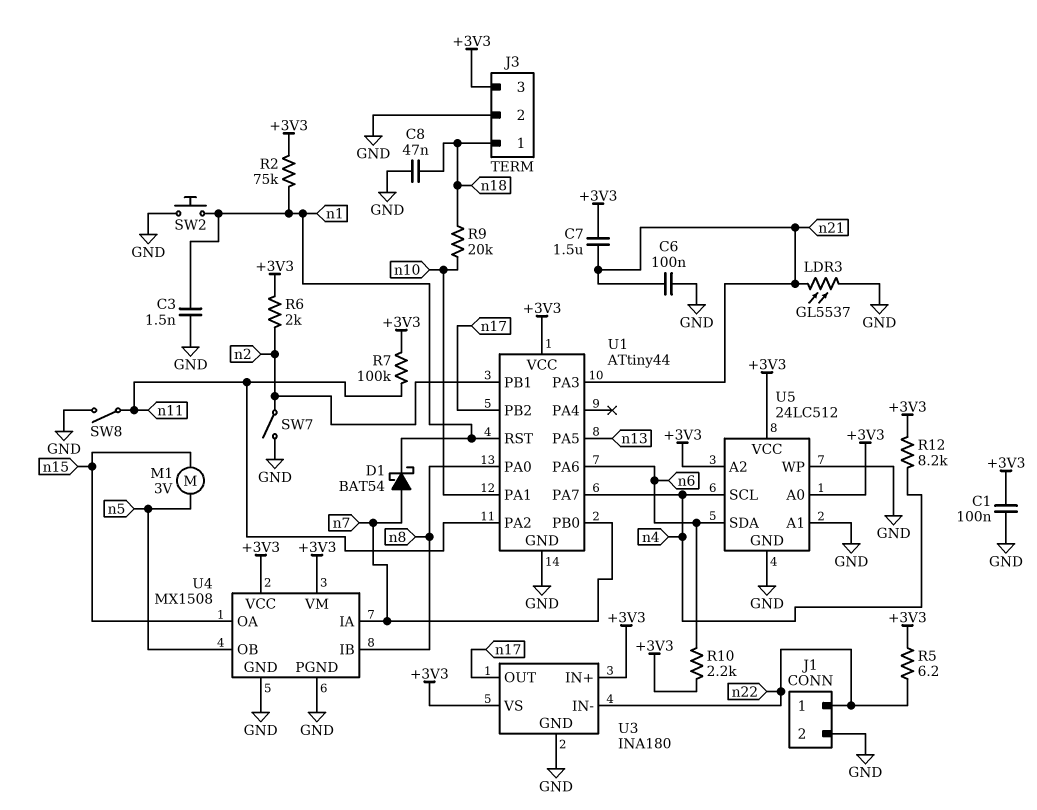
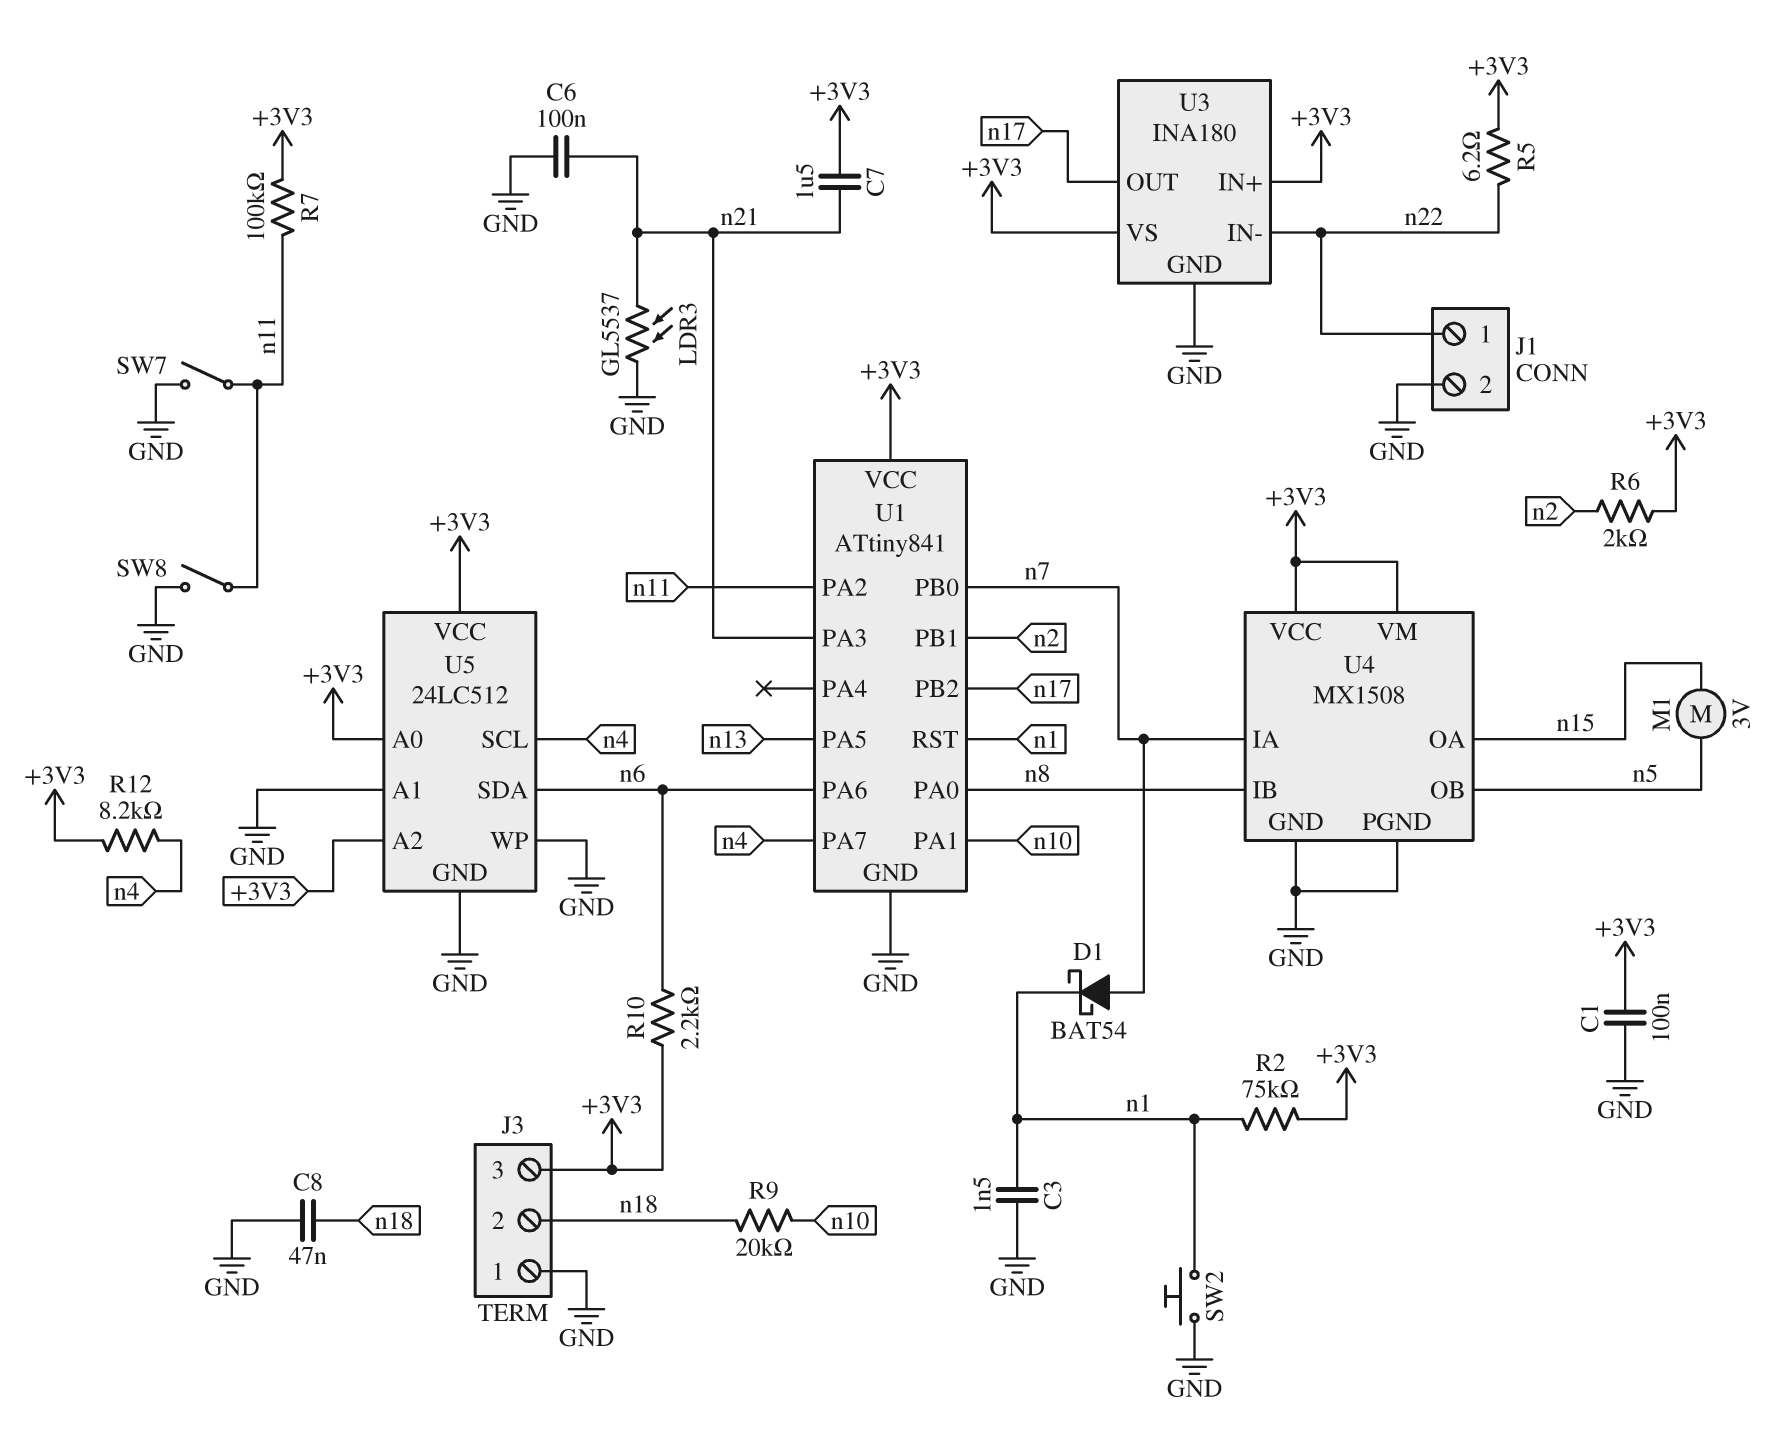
J3 pin 1: n18 -> GND
J3 pin 2: GND -> n18
SW7: switch (GND, n2) -> switch (GND, n11)
U1: ATtiny44 -> ATtiny841

